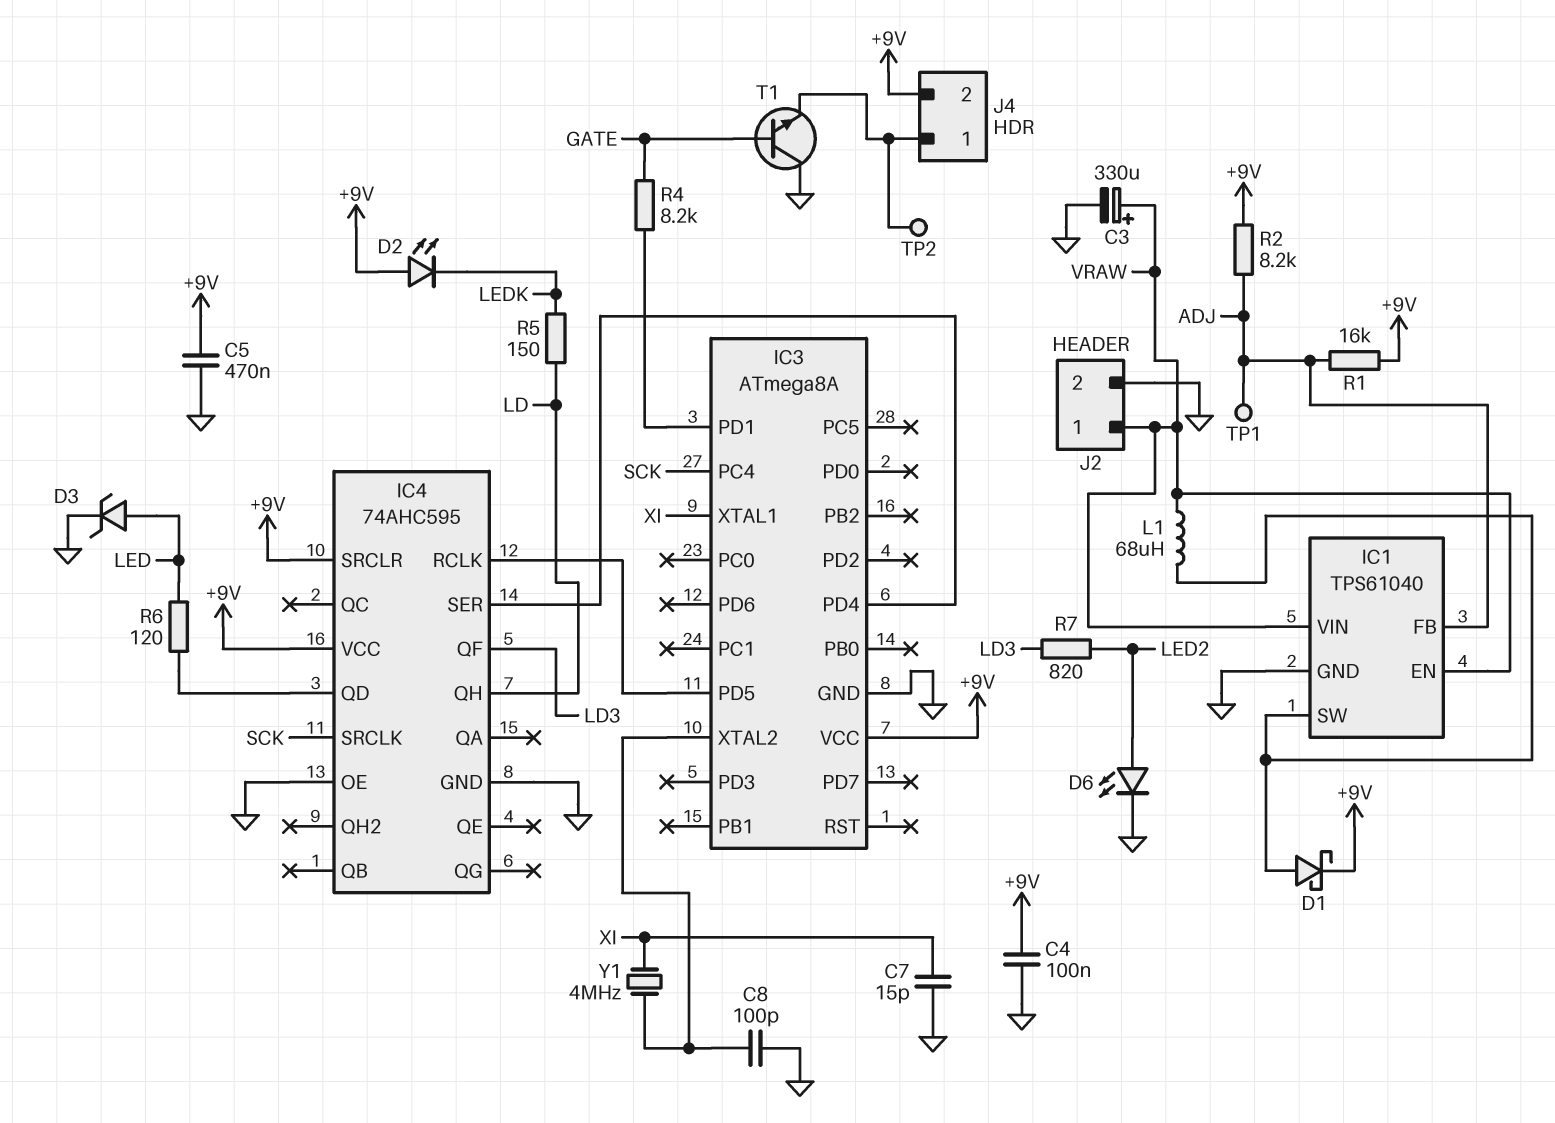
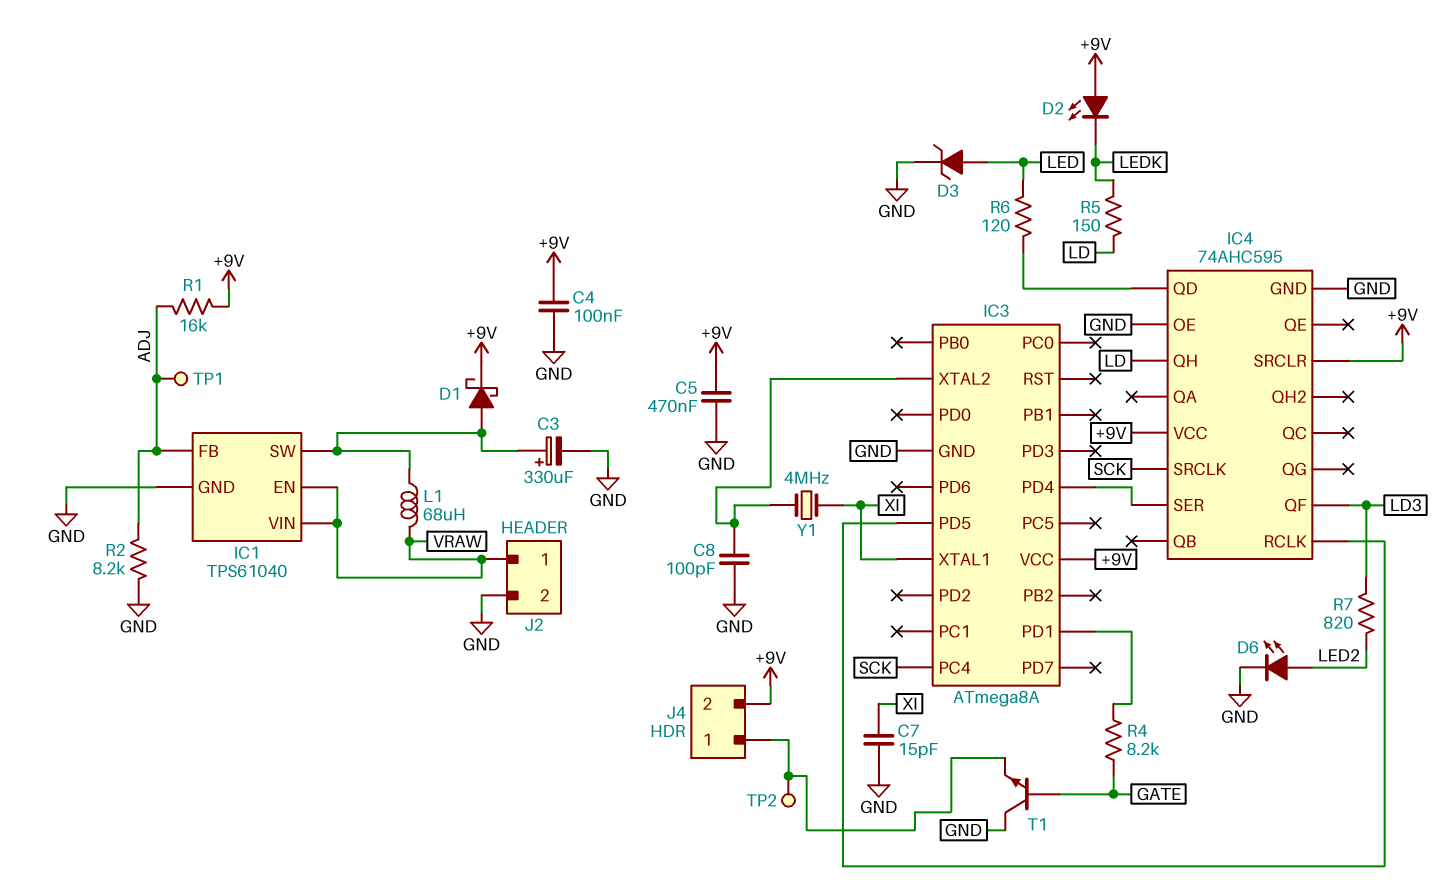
C3: 330uF (plus VRAW, minus GND) -> 330uF (plus IC1/SW, minus GND)
R2: 8.2k (+9V, ADJ) -> 8.2k (ADJ, GND)

